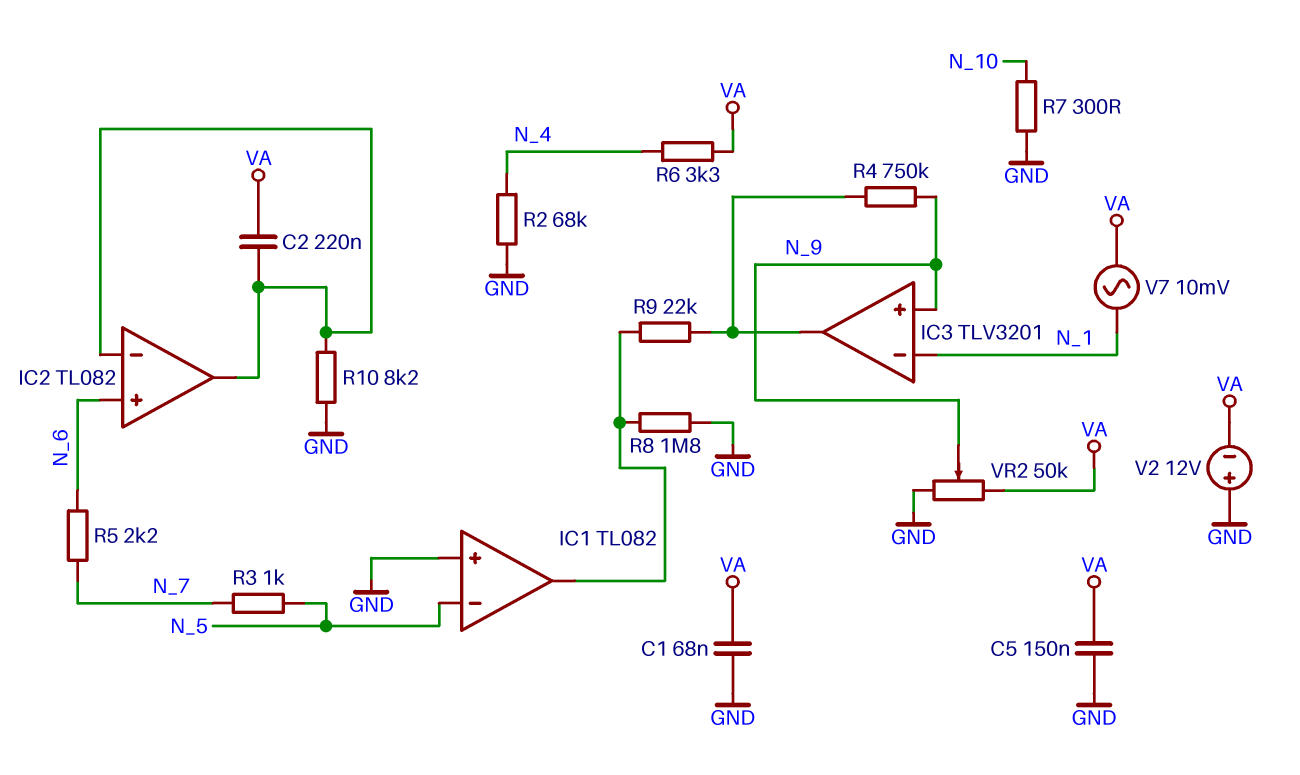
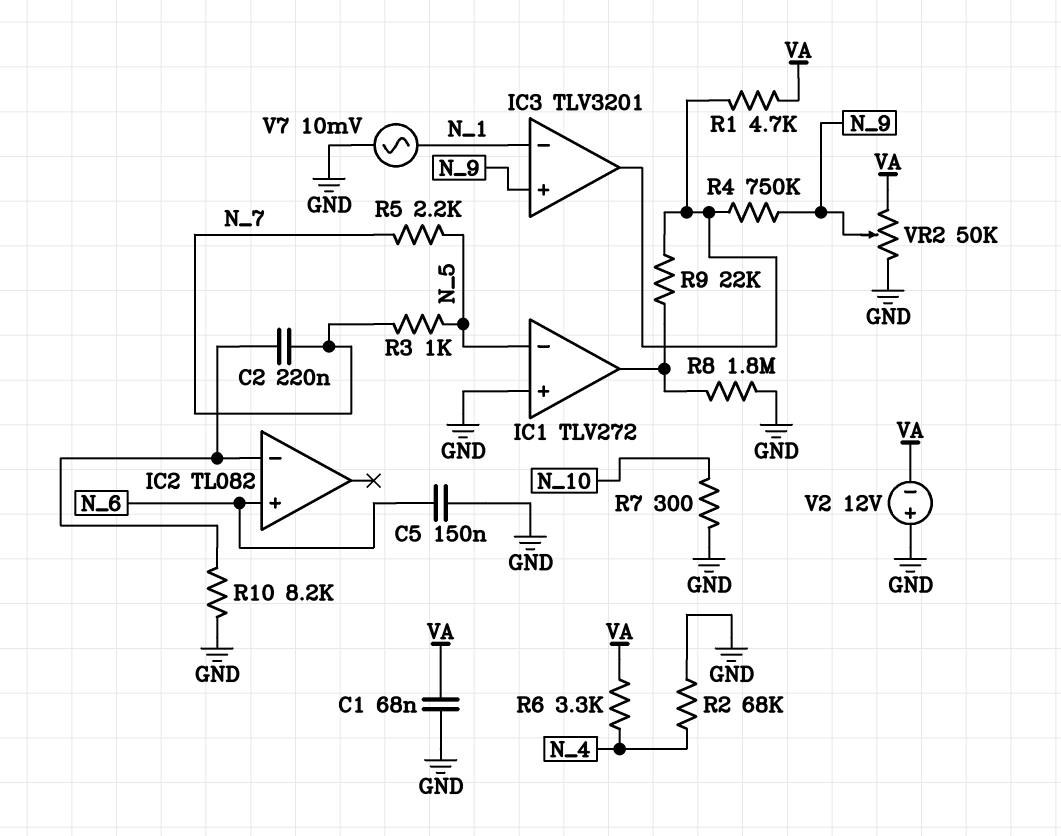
C2: 220nF (IC2/in-, VA) -> 220nF (IC2/in-, N_7)
C5: 150nF (GND, VA) -> 150nF (GND, N_6)
IC1: TL082 -> TLV272
IC2 pin out: IC2/in- -> none
R1: none -> 4.7k (IC3/out, VA)
R5: 2.2k (N_6, N_7) -> 2.2k (N_5, N_7)
V7: AC 10mV (N_1, VA) -> AC 10mV (GND, N_1)

